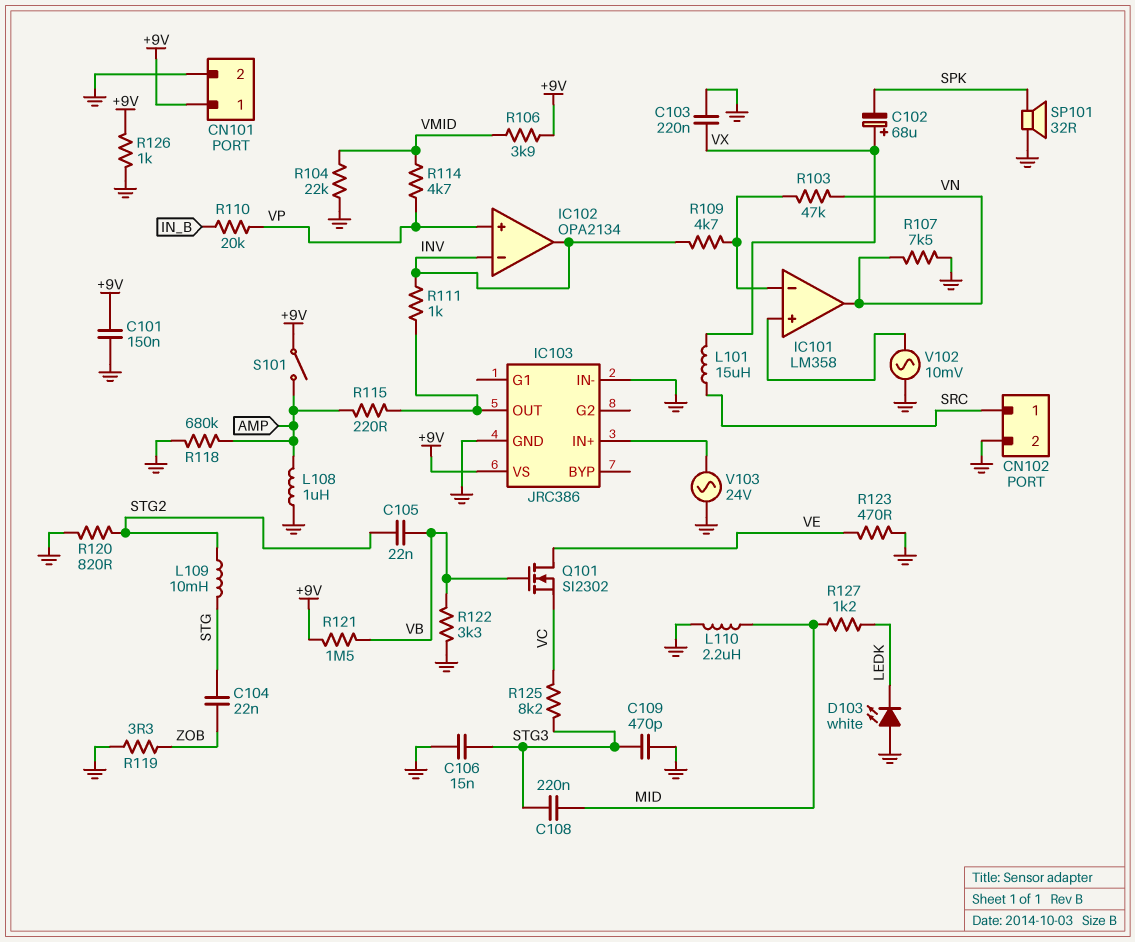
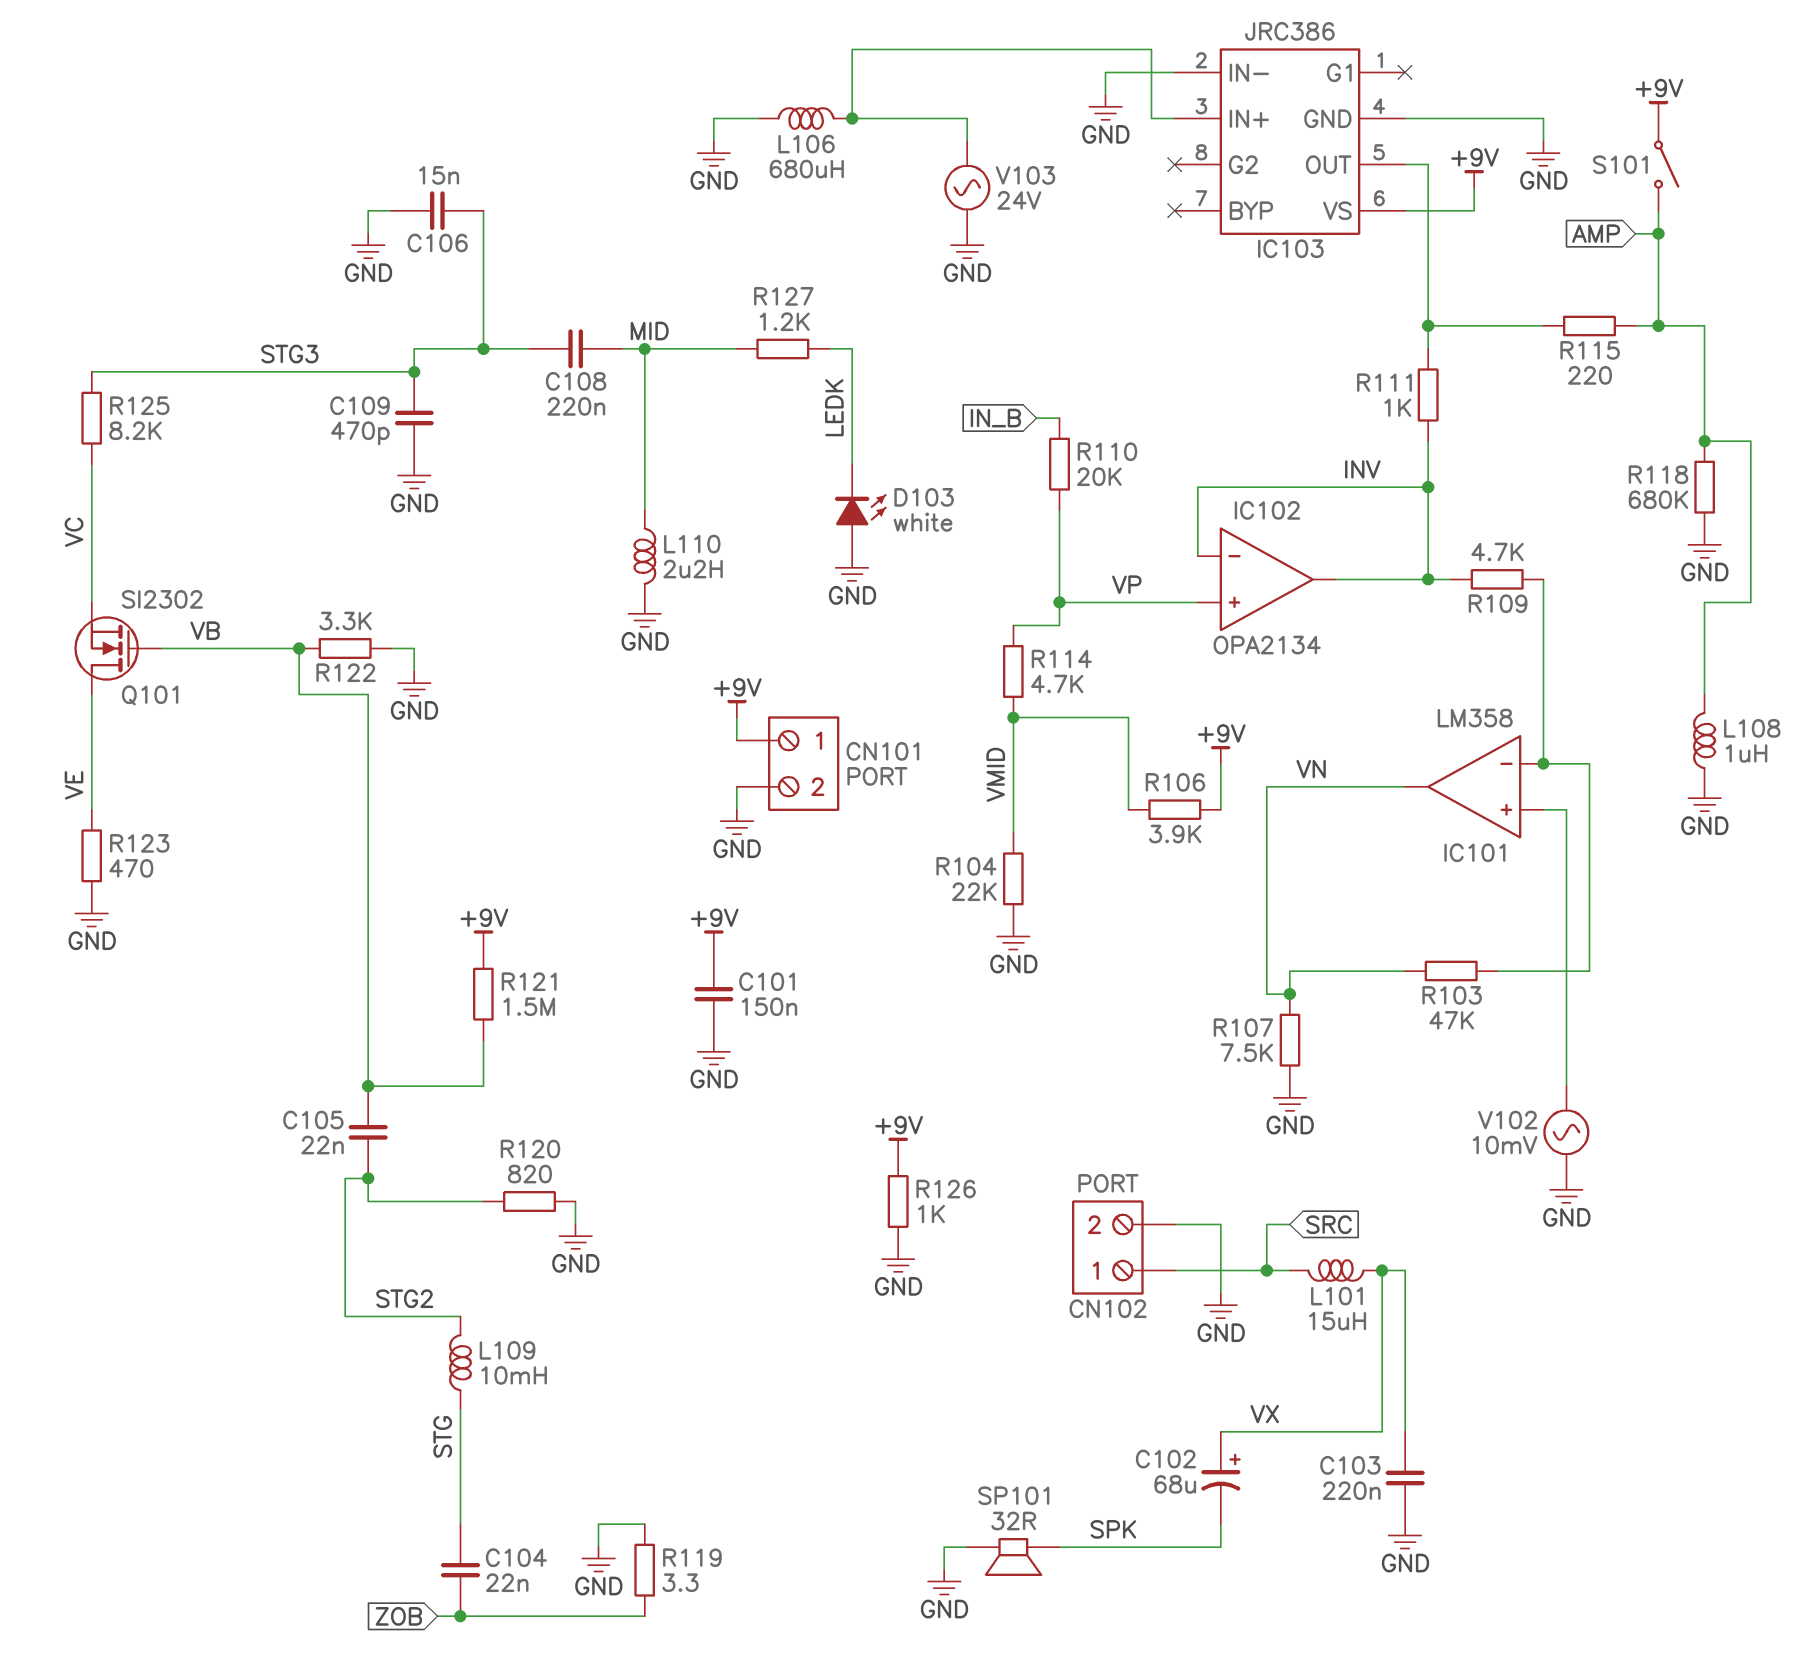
L106: none -> 680uH (GND, IC103/IN+)

